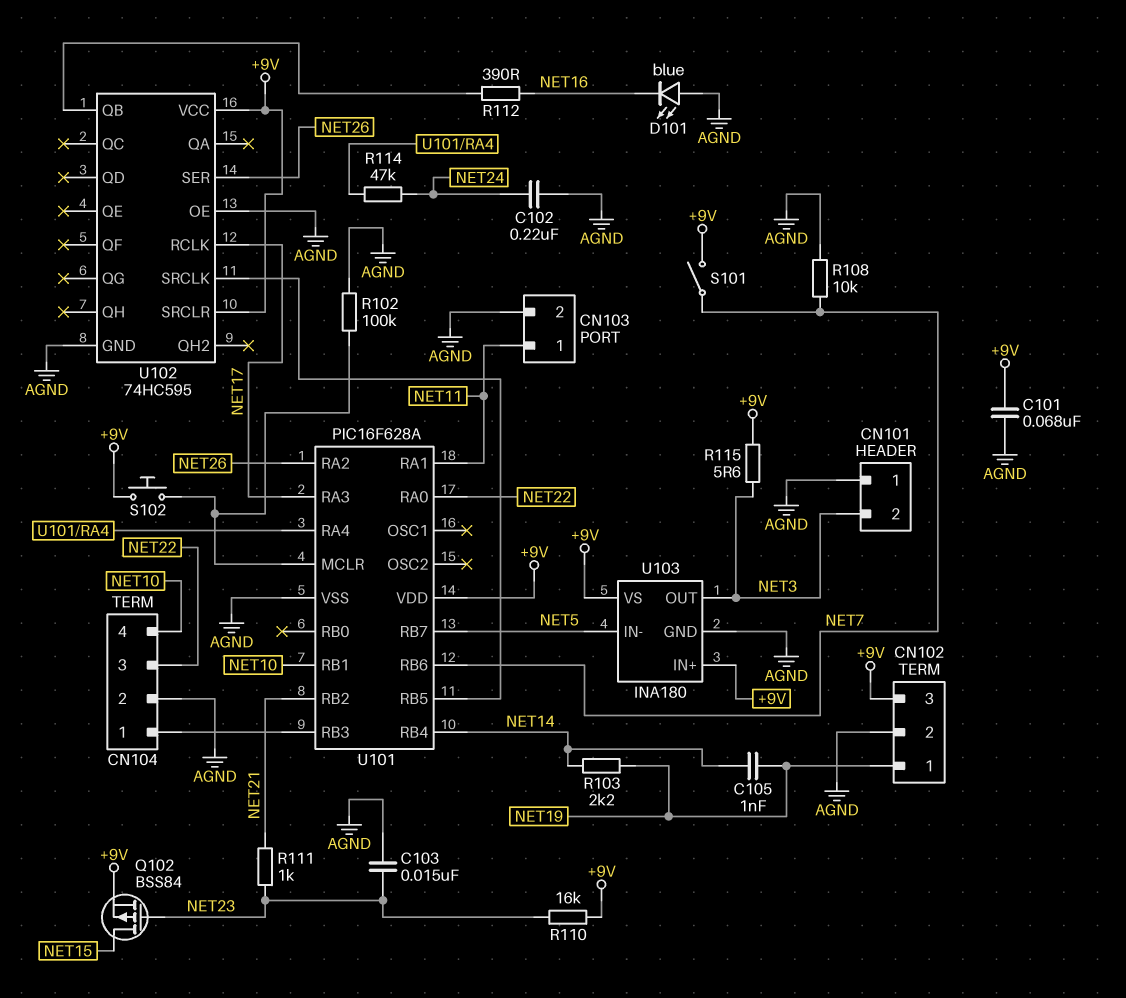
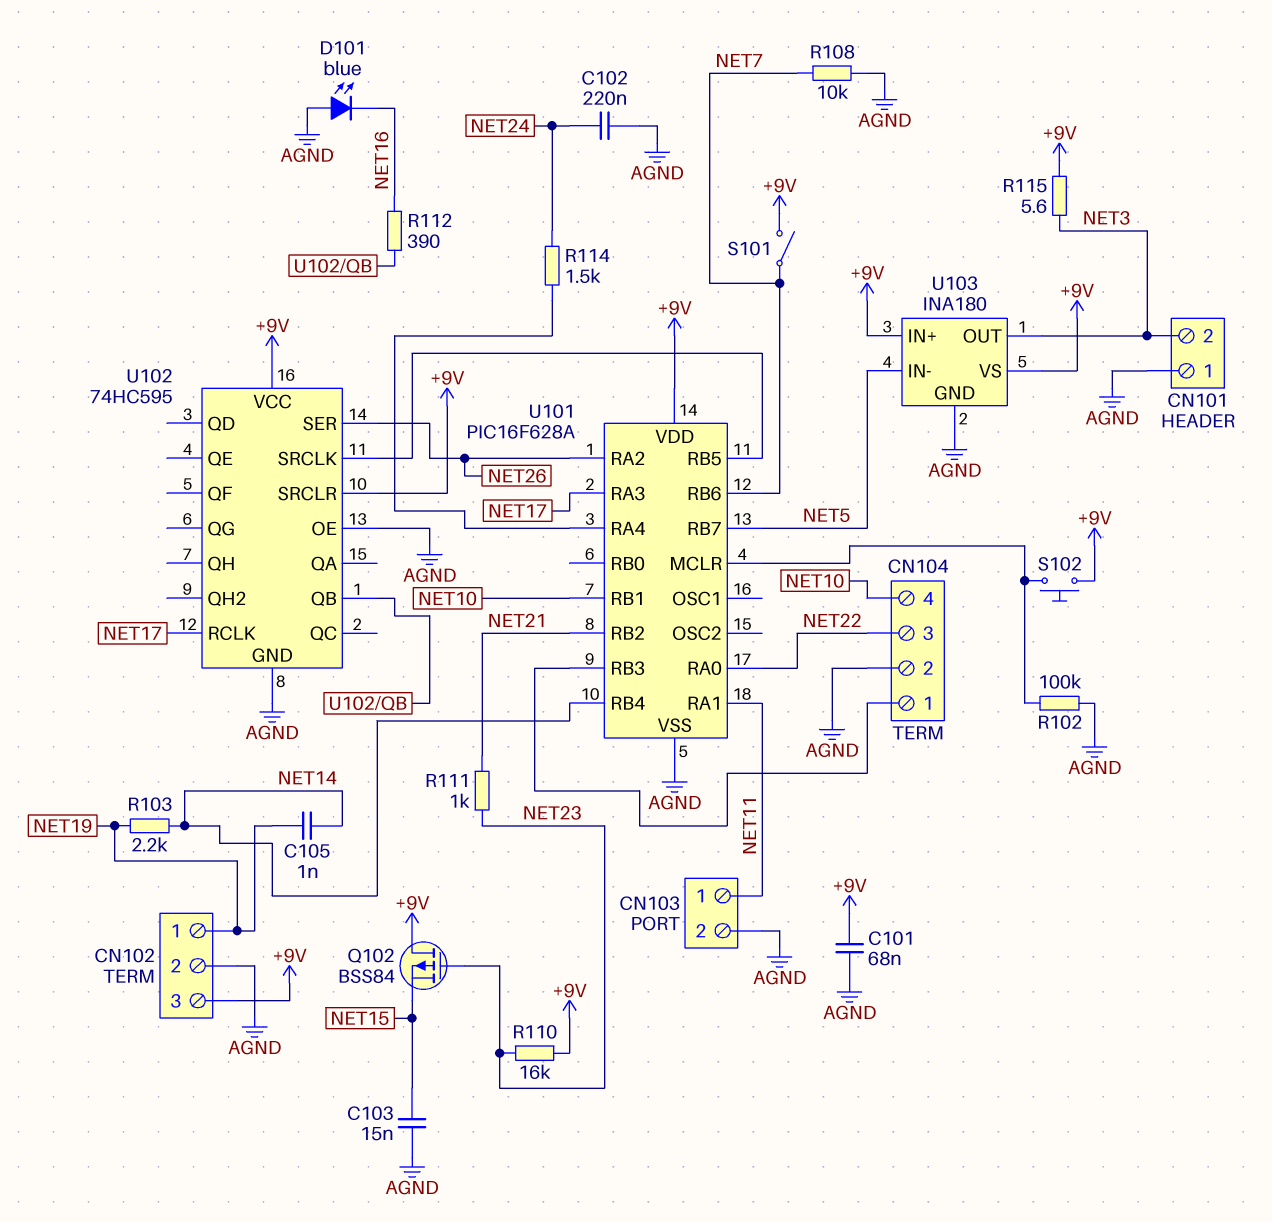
C103: 15nF (AGND, NET23) -> 15nF (AGND, NET15)
Q102: PMOS BSS84 (G NET23, D NET15, S +9V) -> PMOS BSS84 (G NET23, D +9V, S NET15)
R114: 47k (NET24, U101/RA4) -> 1.5k (NET24, U101/RA4)

